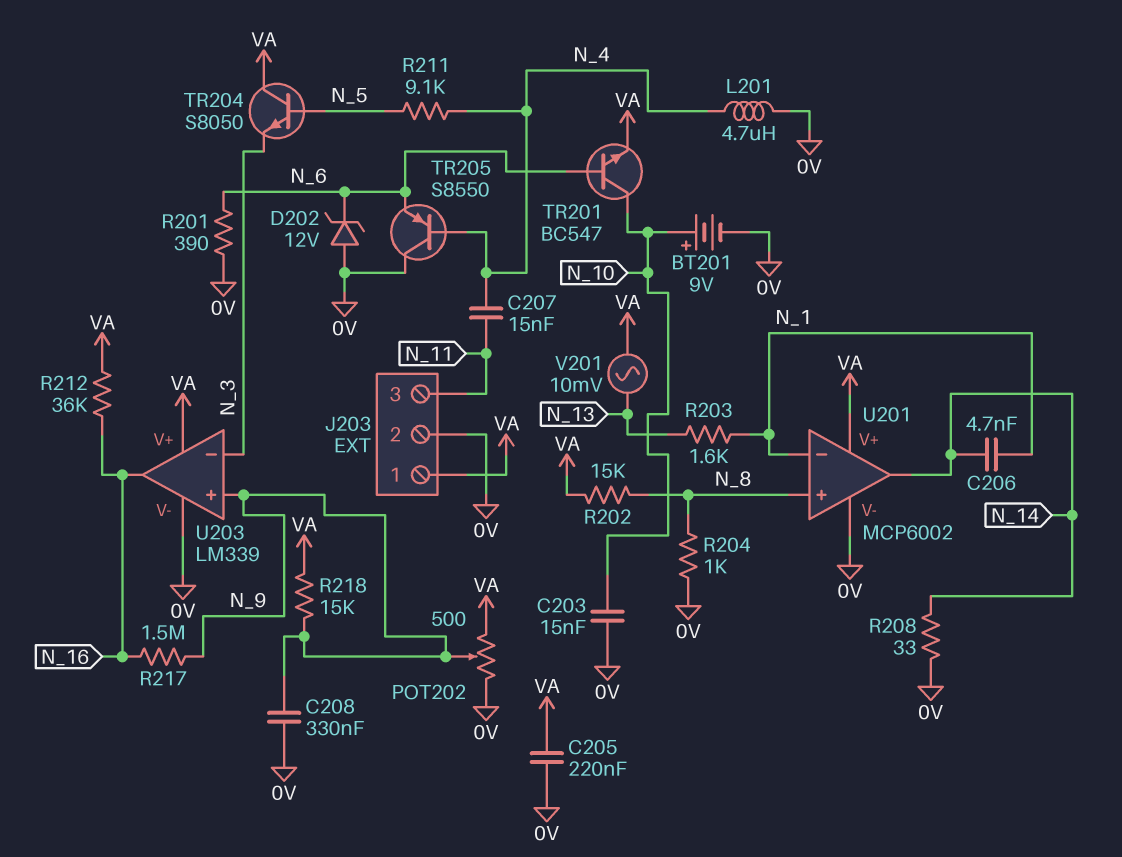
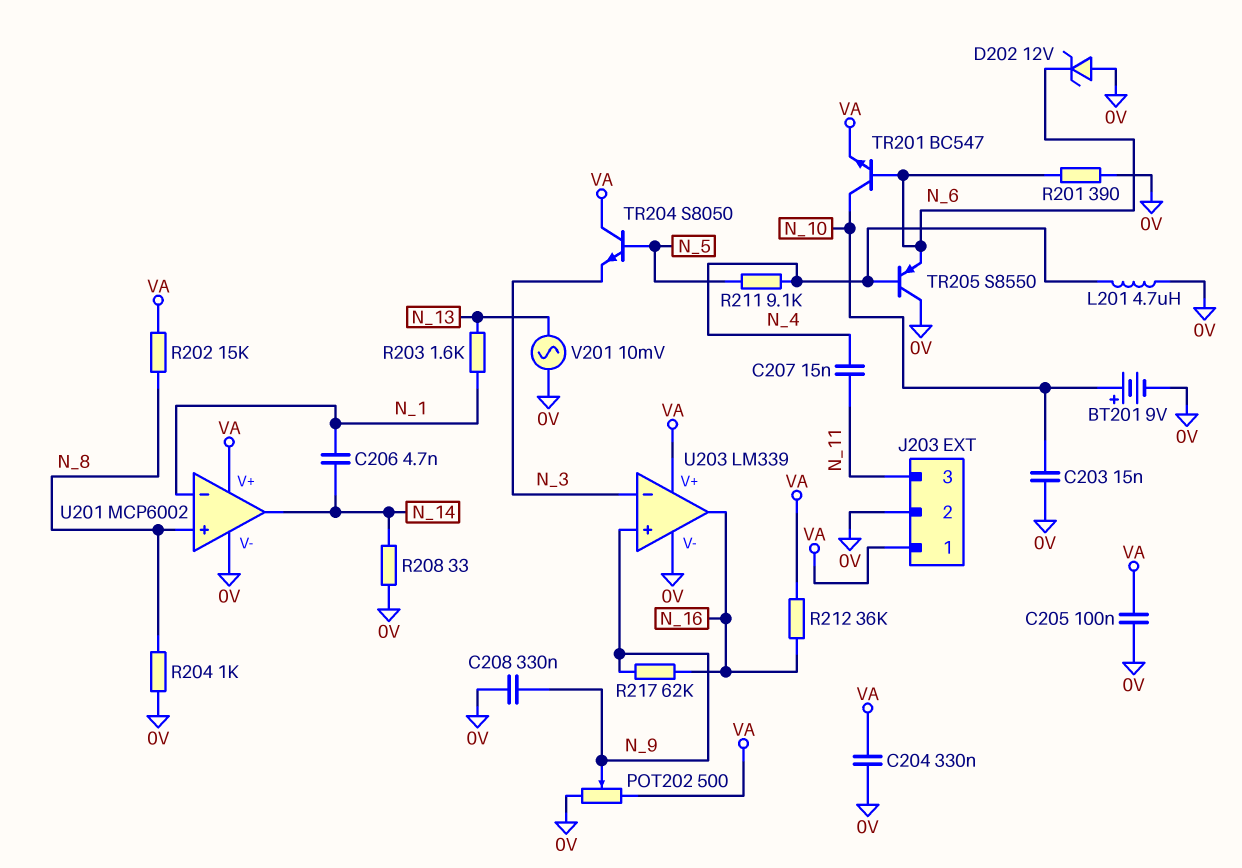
C204: none -> 330nF (0V, VA)
C205: 220nF (0V, VA) -> 100nF (0V, VA)
R217: 1.5M (N_9, N_16) -> 62k (N_9, N_16)
R218: 15k (N_9, VA) -> none
V201: AC 10mV (N_13, VA) -> AC 10mV (0V, N_13)

